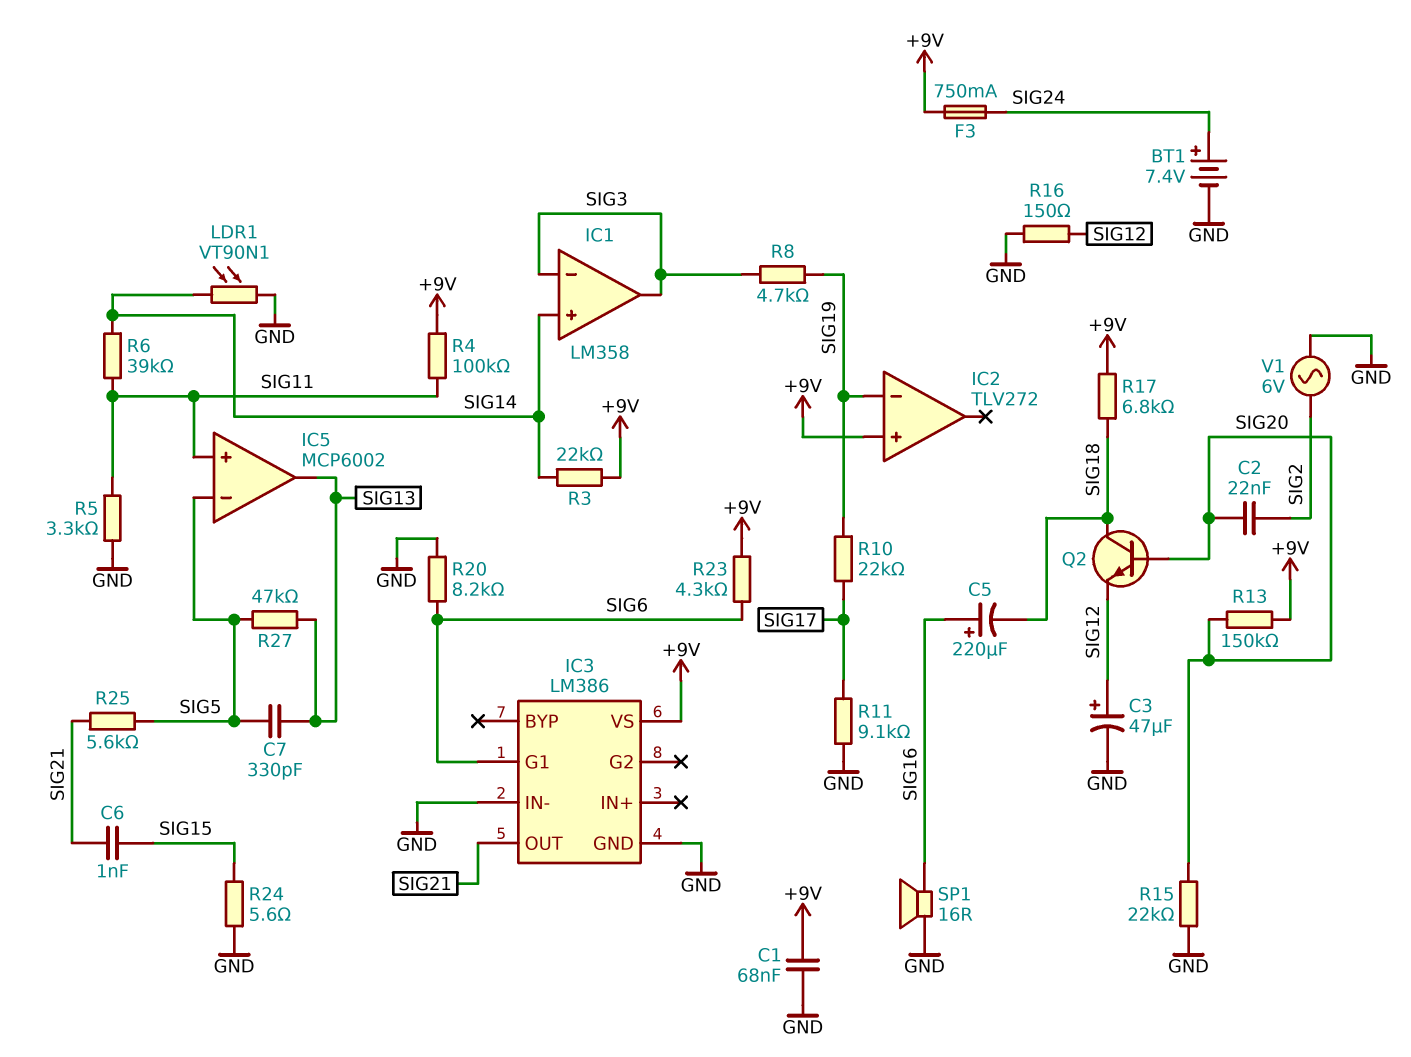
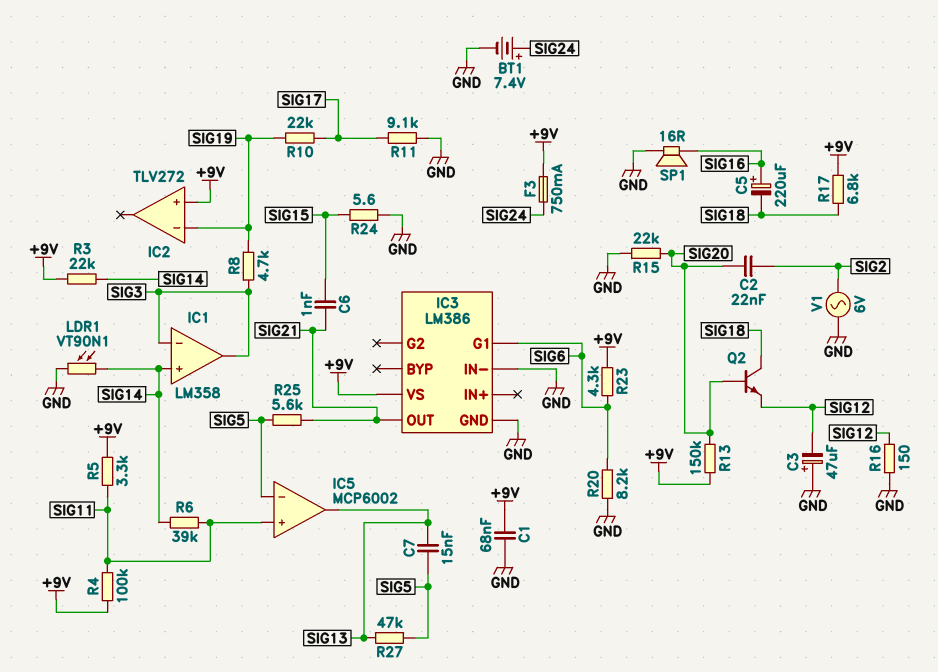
C3: 47uF (plus SIG12, minus GND) -> 47uF (plus GND, minus SIG12)
C7: 330pF (SIG5, SIG13) -> 15nF (SIG5, SIG13)
R5: 3.3k (GND, SIG11) -> 3.3k (+9V, SIG11)

